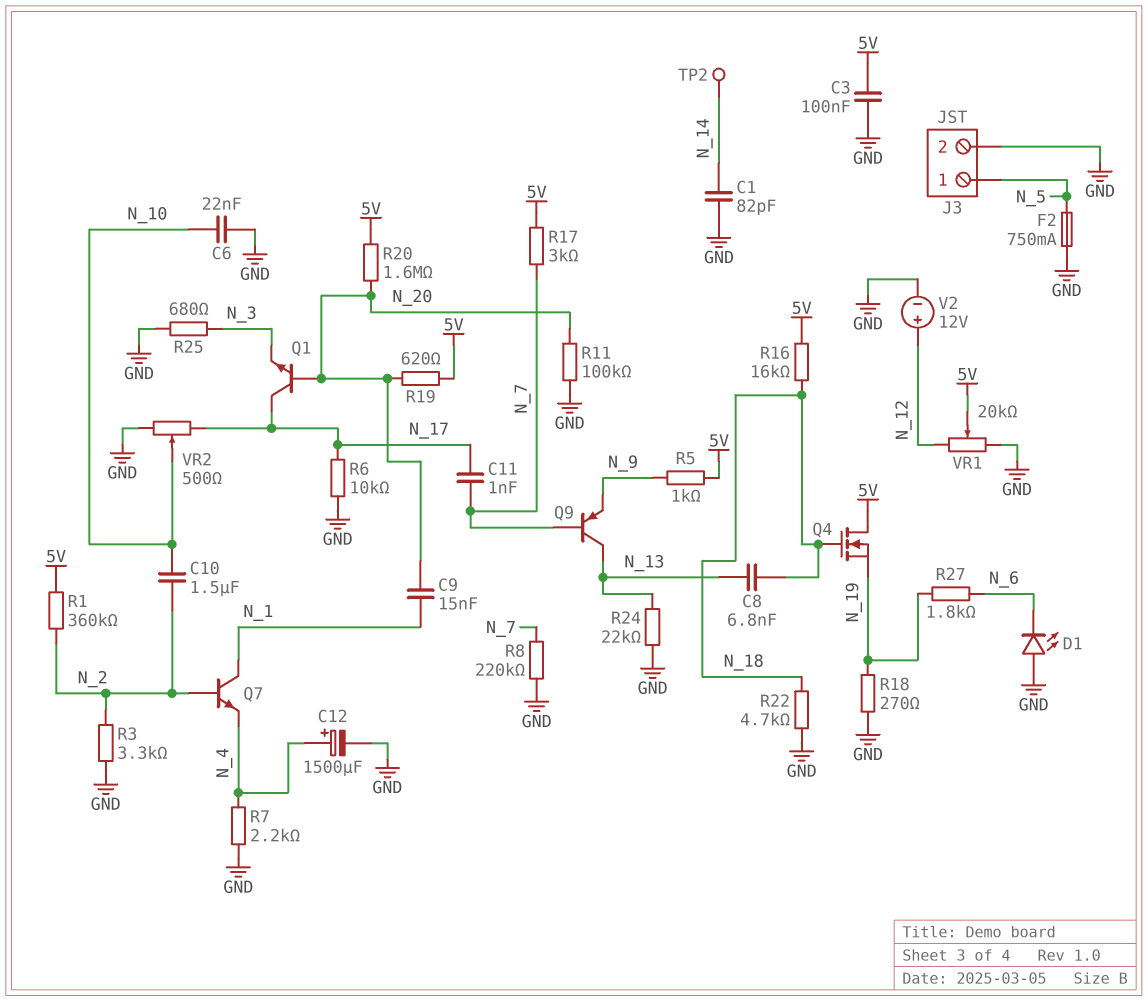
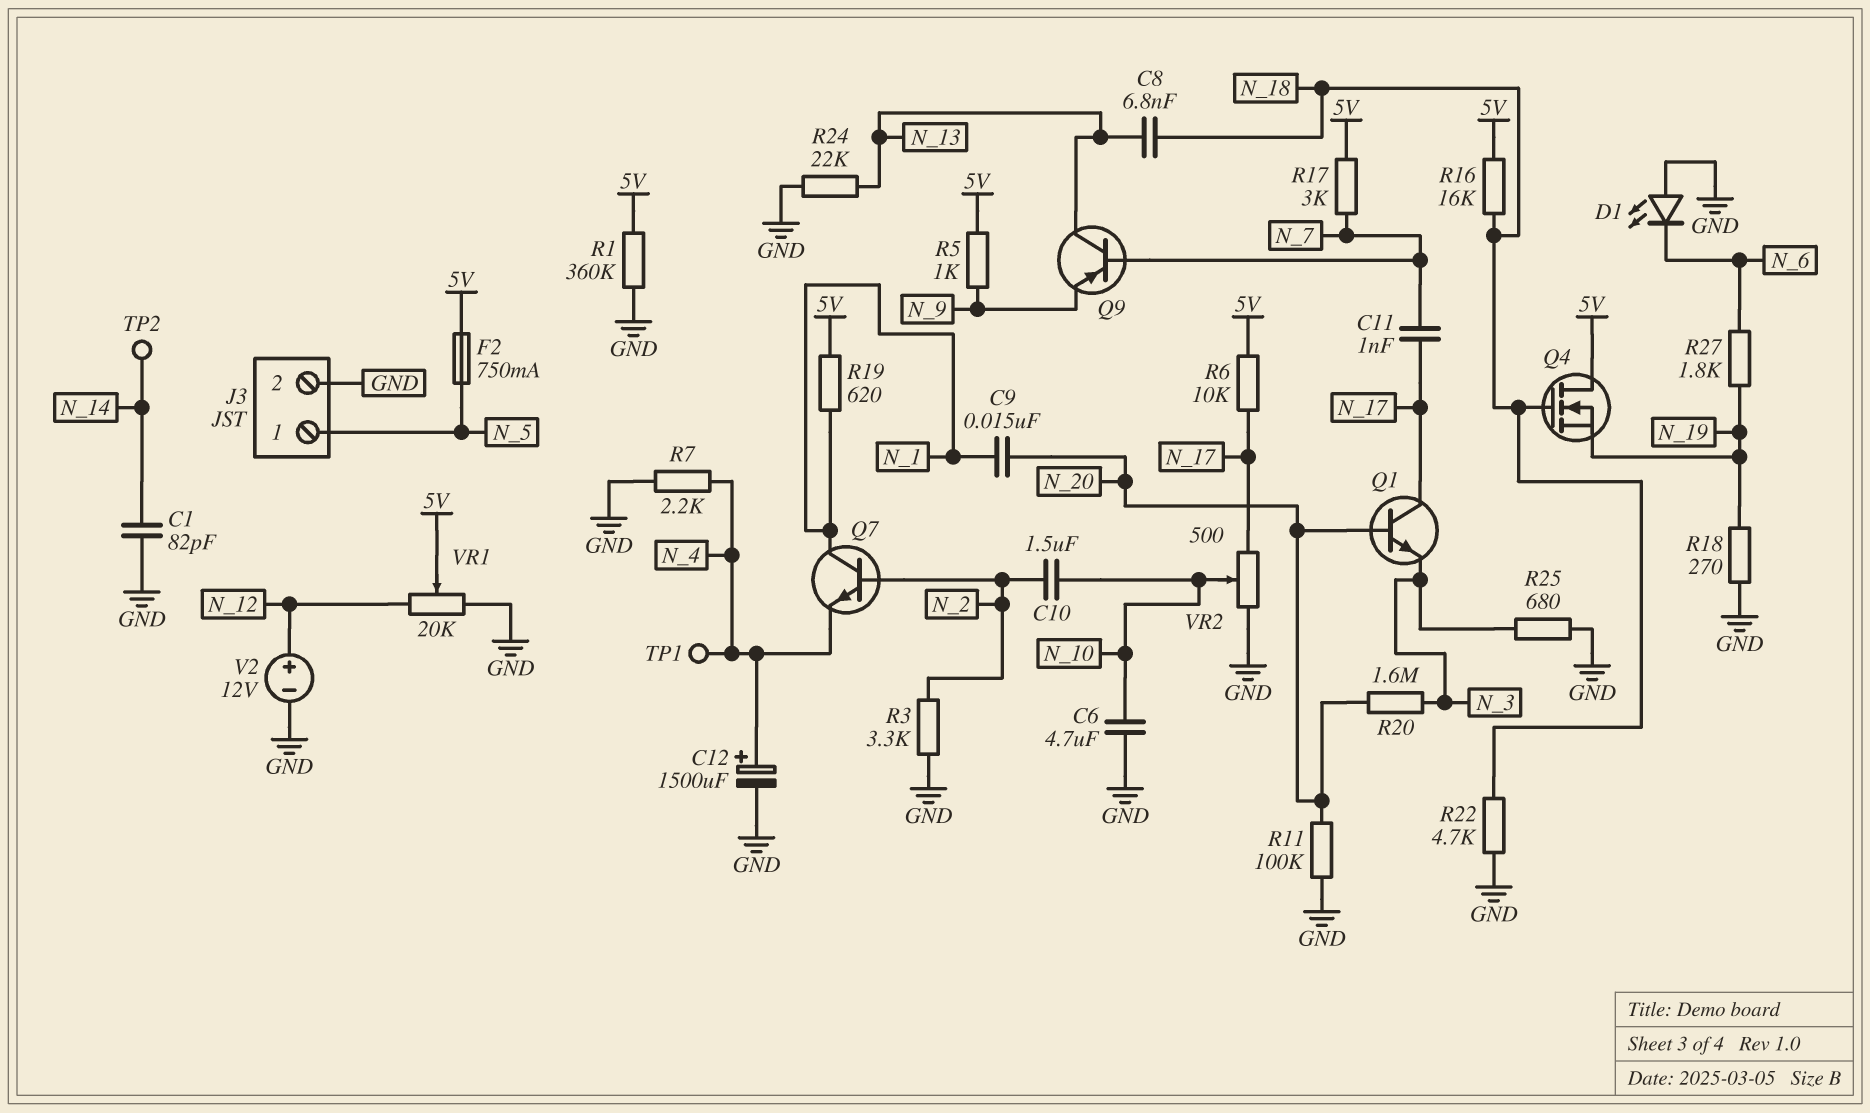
C3: 100nF (5V, GND) -> none
C6: 22nF (GND, N_10) -> 4.7uF (GND, N_10)
F2: 750mA (GND, N_5) -> 750mA (5V, N_5)
R1: 360k (5V, N_2) -> 360k (5V, GND)
R6: 10k (GND, N_17) -> 10k (5V, N_17)
R8: 220k (GND, N_7) -> none
R19: 620 (5V, N_20) -> 620 (5V, N_1)
R20: 1.6M (5V, N_20) -> 1.6M (N_3, N_20)
TP1: none -> test point (N_4)

